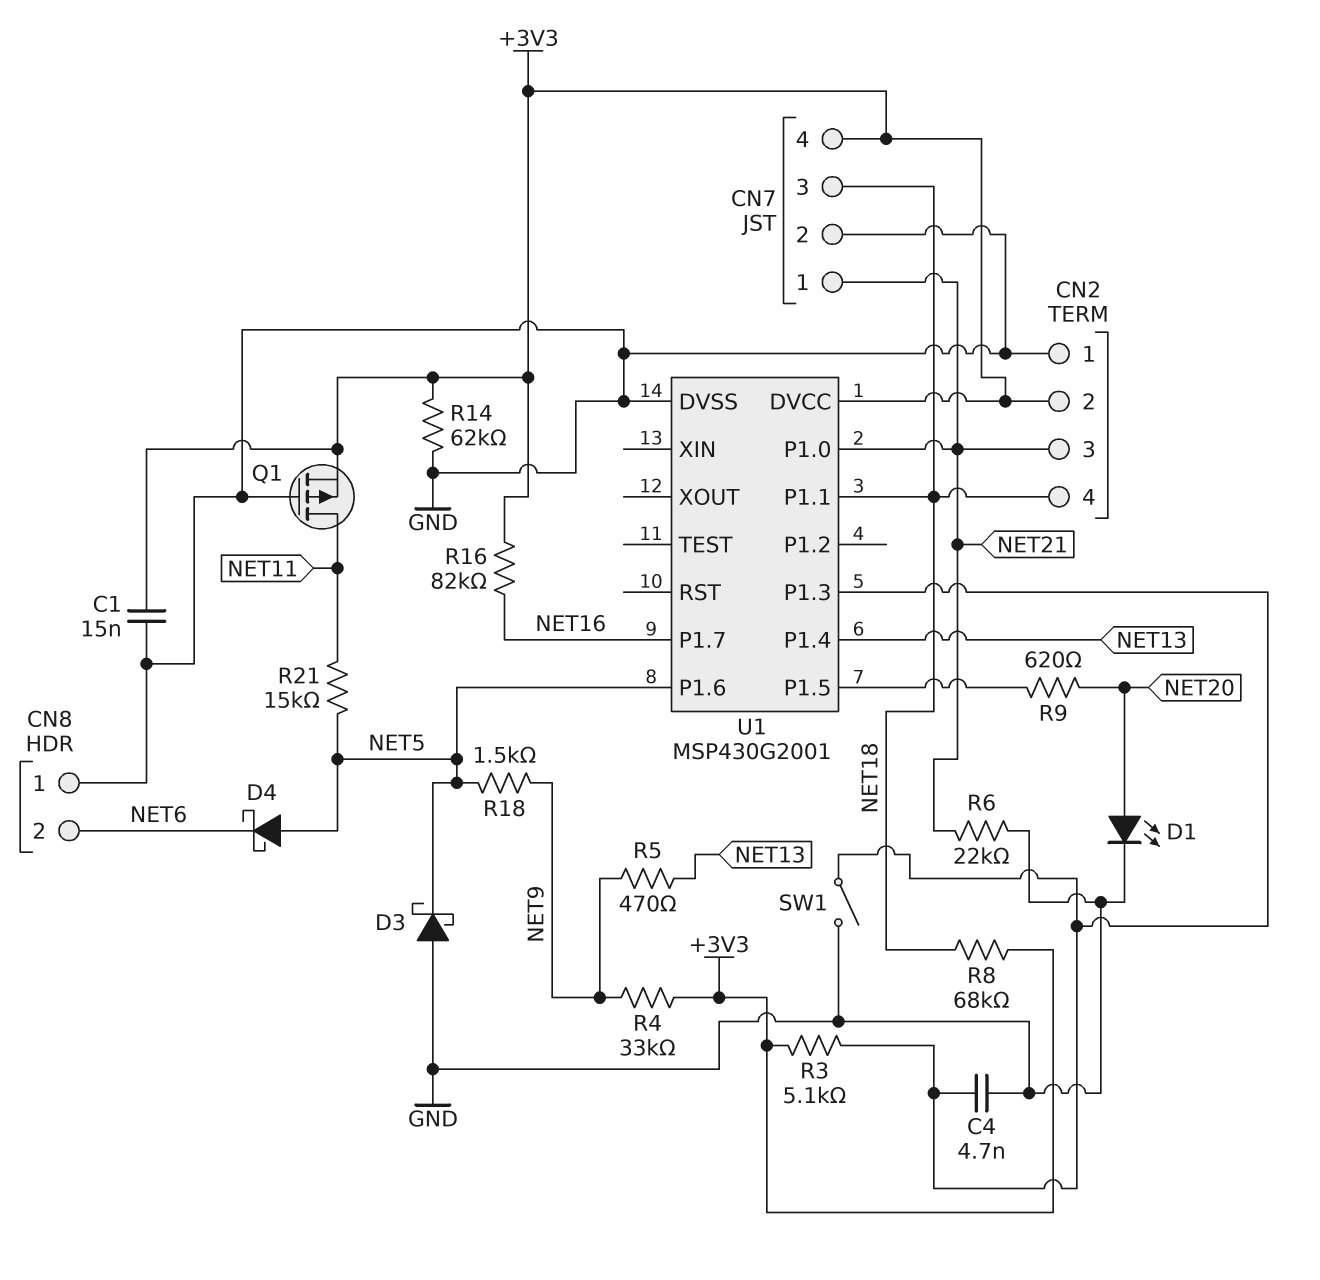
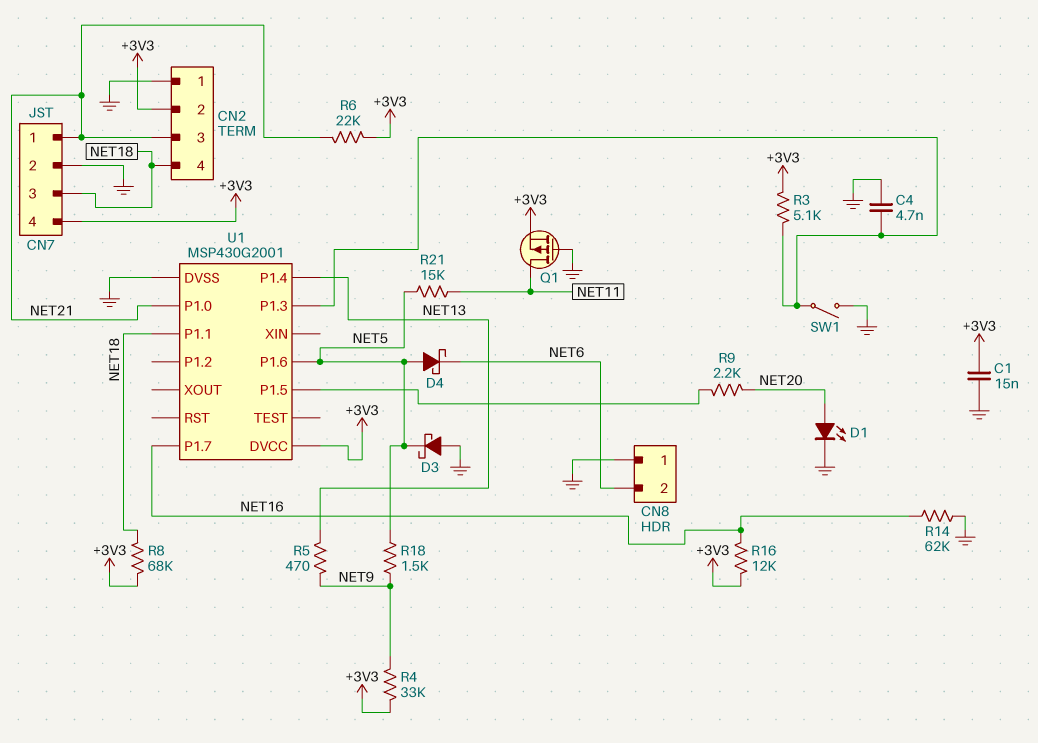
R6: 22k (GND, NET21) -> 22k (+3V3, NET21)
R9: 620 (NET20, U1/P1.5) -> 2.2k (NET20, U1/P1.5)
R14: 62k (+3V3, GND) -> 62k (GND, NET16)
R16: 82k (+3V3, NET16) -> 12k (+3V3, NET16)

